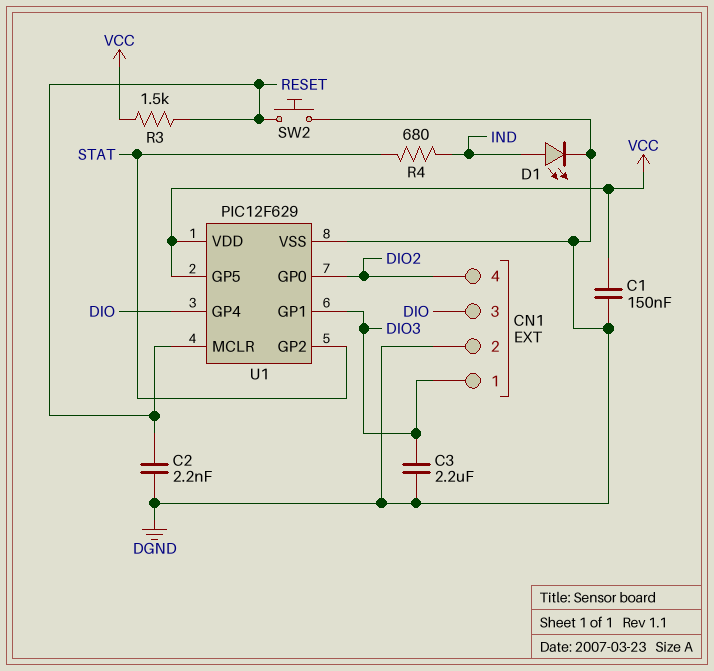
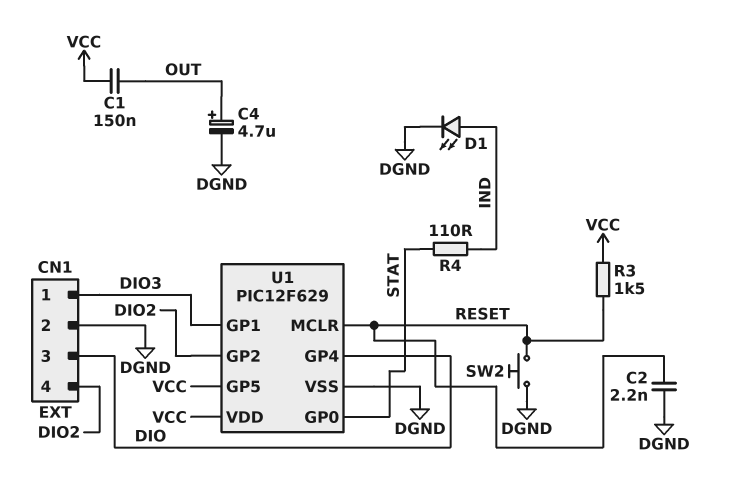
C1: 150nF (DGND, VCC) -> 150nF (OUT, VCC)
C3: 2.2uF (DGND, DIO3) -> none
C4: none -> 4.7uF (plus OUT, minus DGND)
R4: 680 (IND, STAT) -> 110 (IND, STAT)
U1 pin GP0: DIO2 -> STAT
U1 pin GP2: STAT -> DIO2

